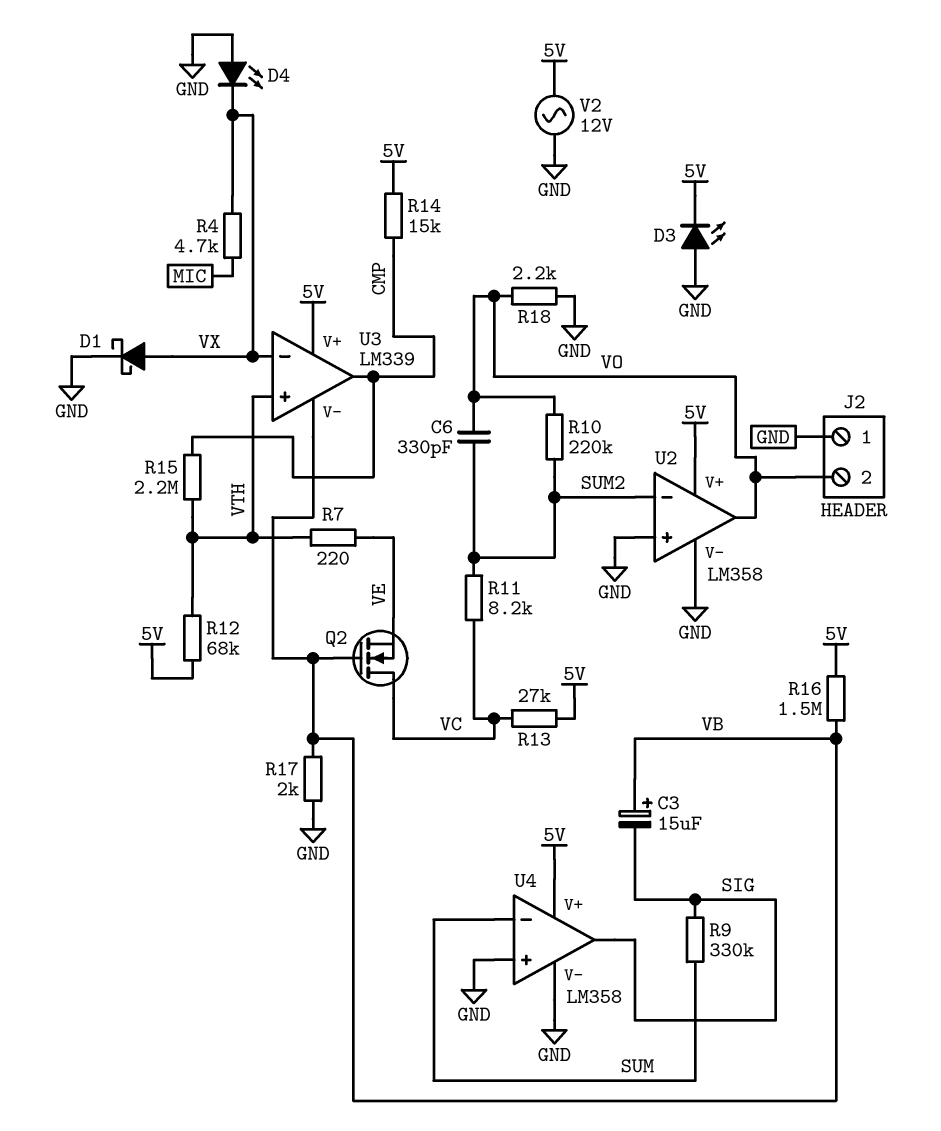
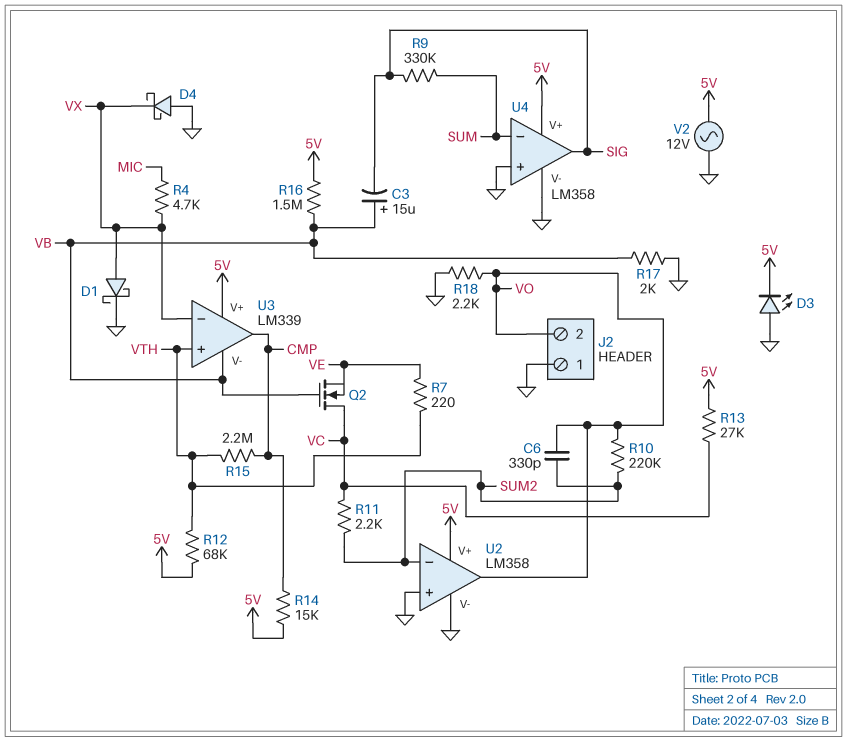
D4: LED (A GND, K VX) -> schottky (A GND, K VX)
R11: 8.2k (SUM2, VC) -> 2.2k (SUM2, VC)

